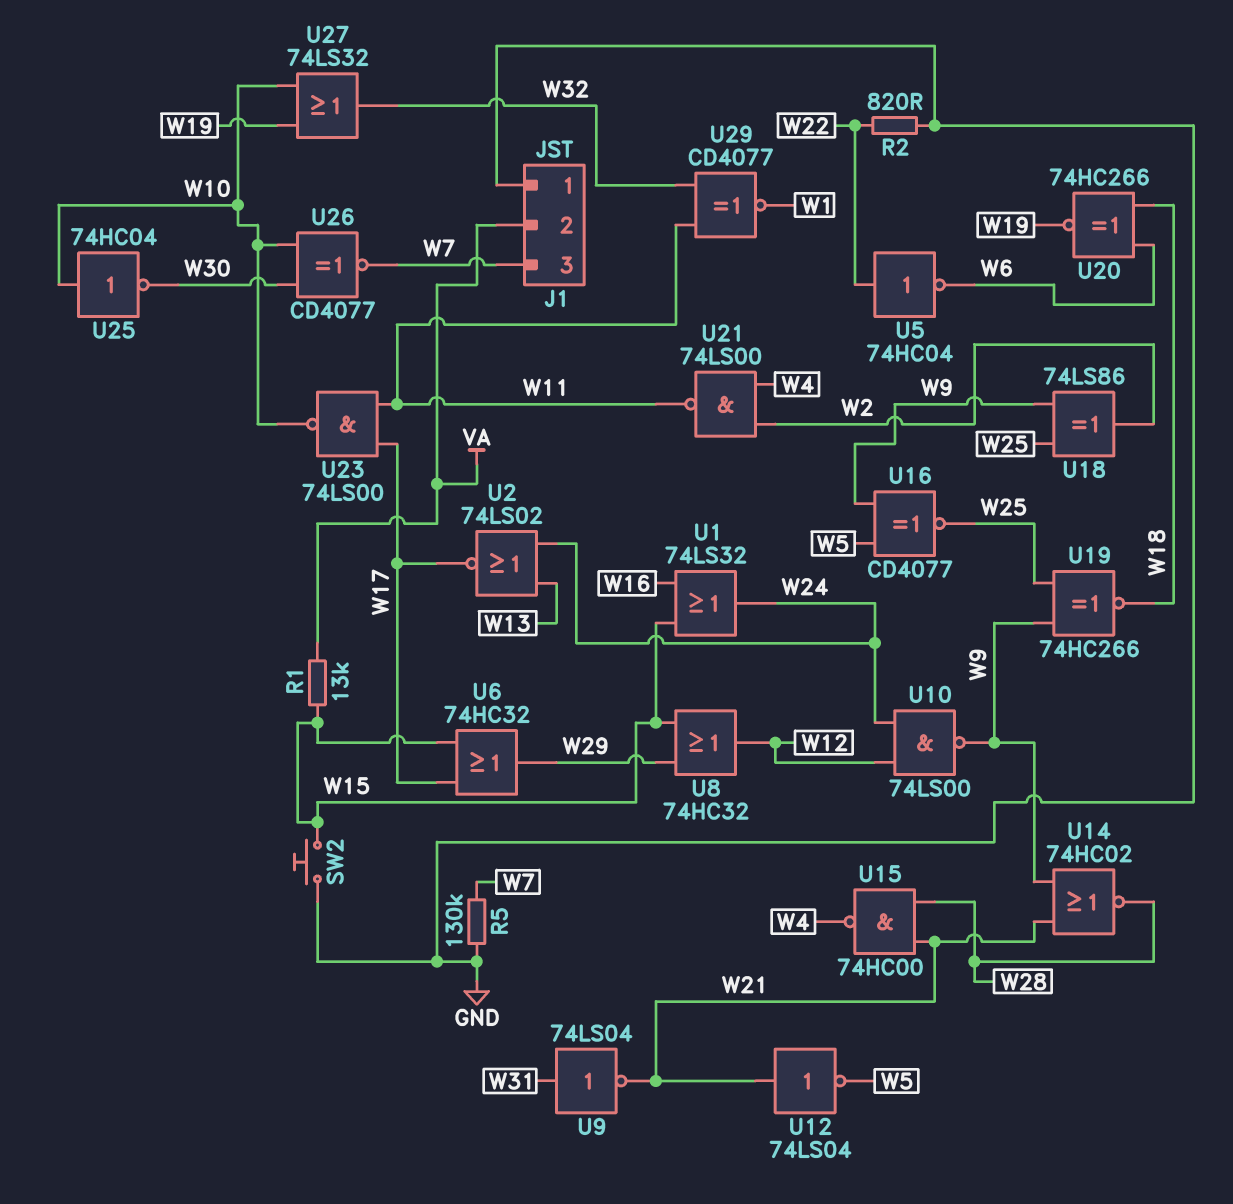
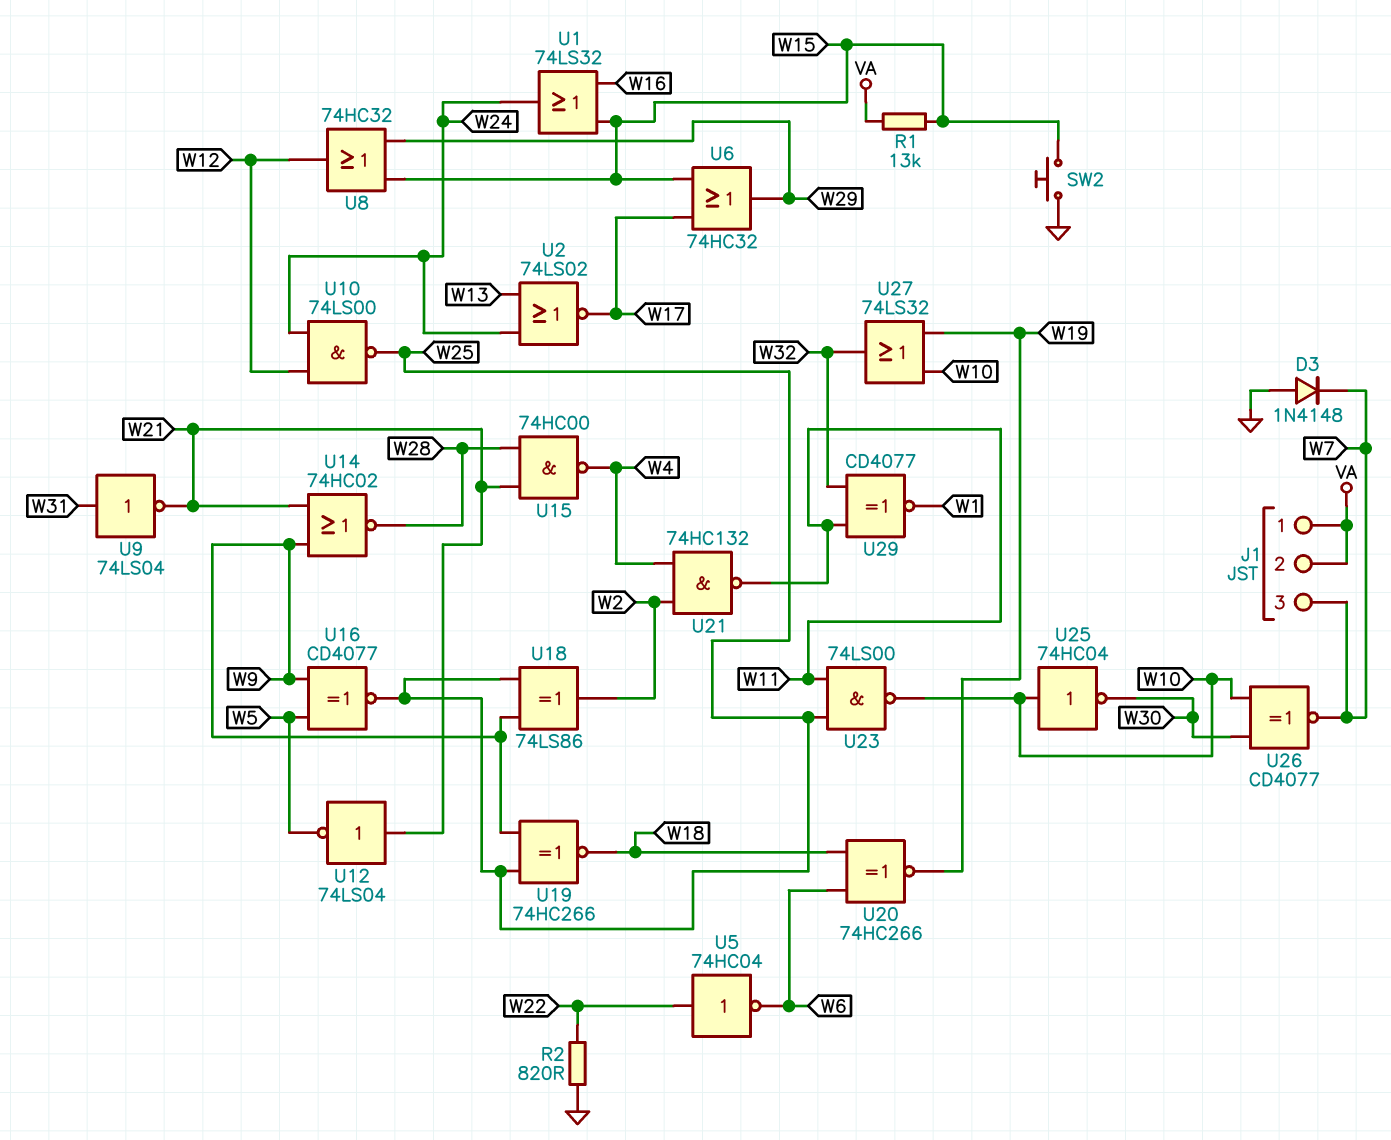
D3: none -> diode 1N4148 (A GND, K W7)
J1 pin 1: GND -> VA
R5: 130k (GND, W7) -> none
U10: NAND 74LS00 (in W12, in W24, out W9) -> NAND 74LS00 (in W12, in W24, out W25)
U21: NAND 74LS00 (in W2, in W4, out W11) -> NAND 74HC132 (in W2, in W4, out W11)
U23: NAND 74LS00 (in W11, in W17, out W10) -> NAND 74LS00 (in W11, in W25, out W10)

